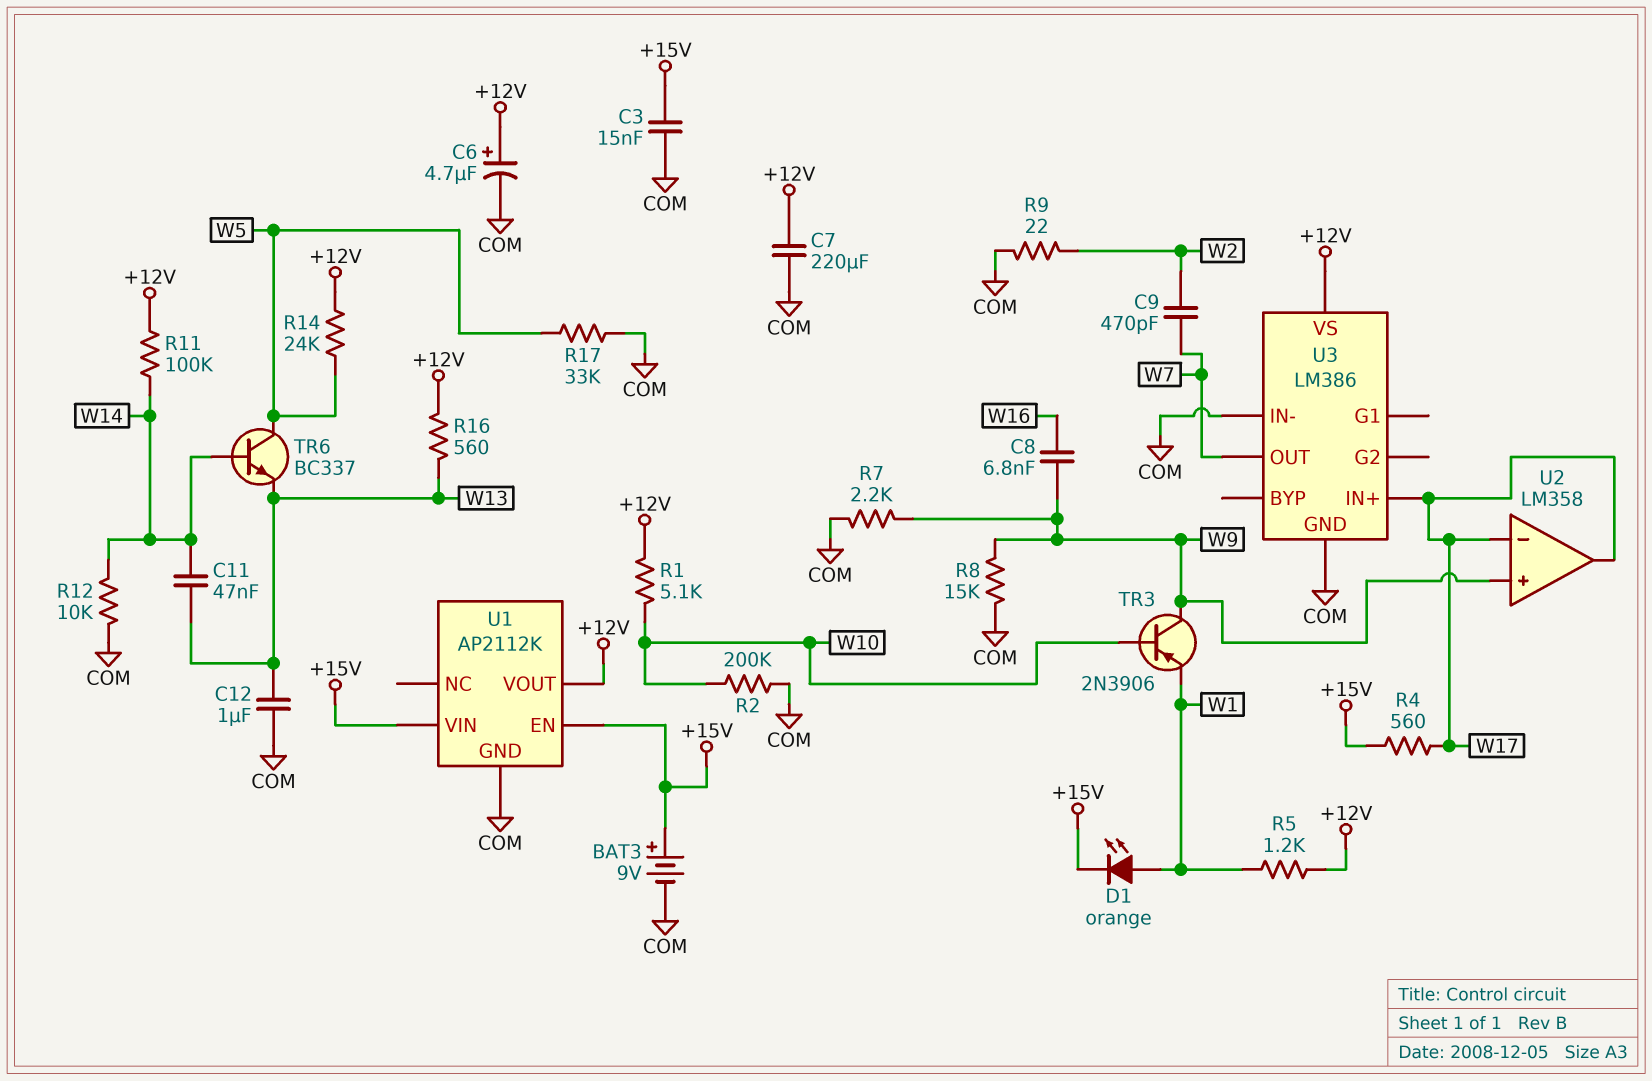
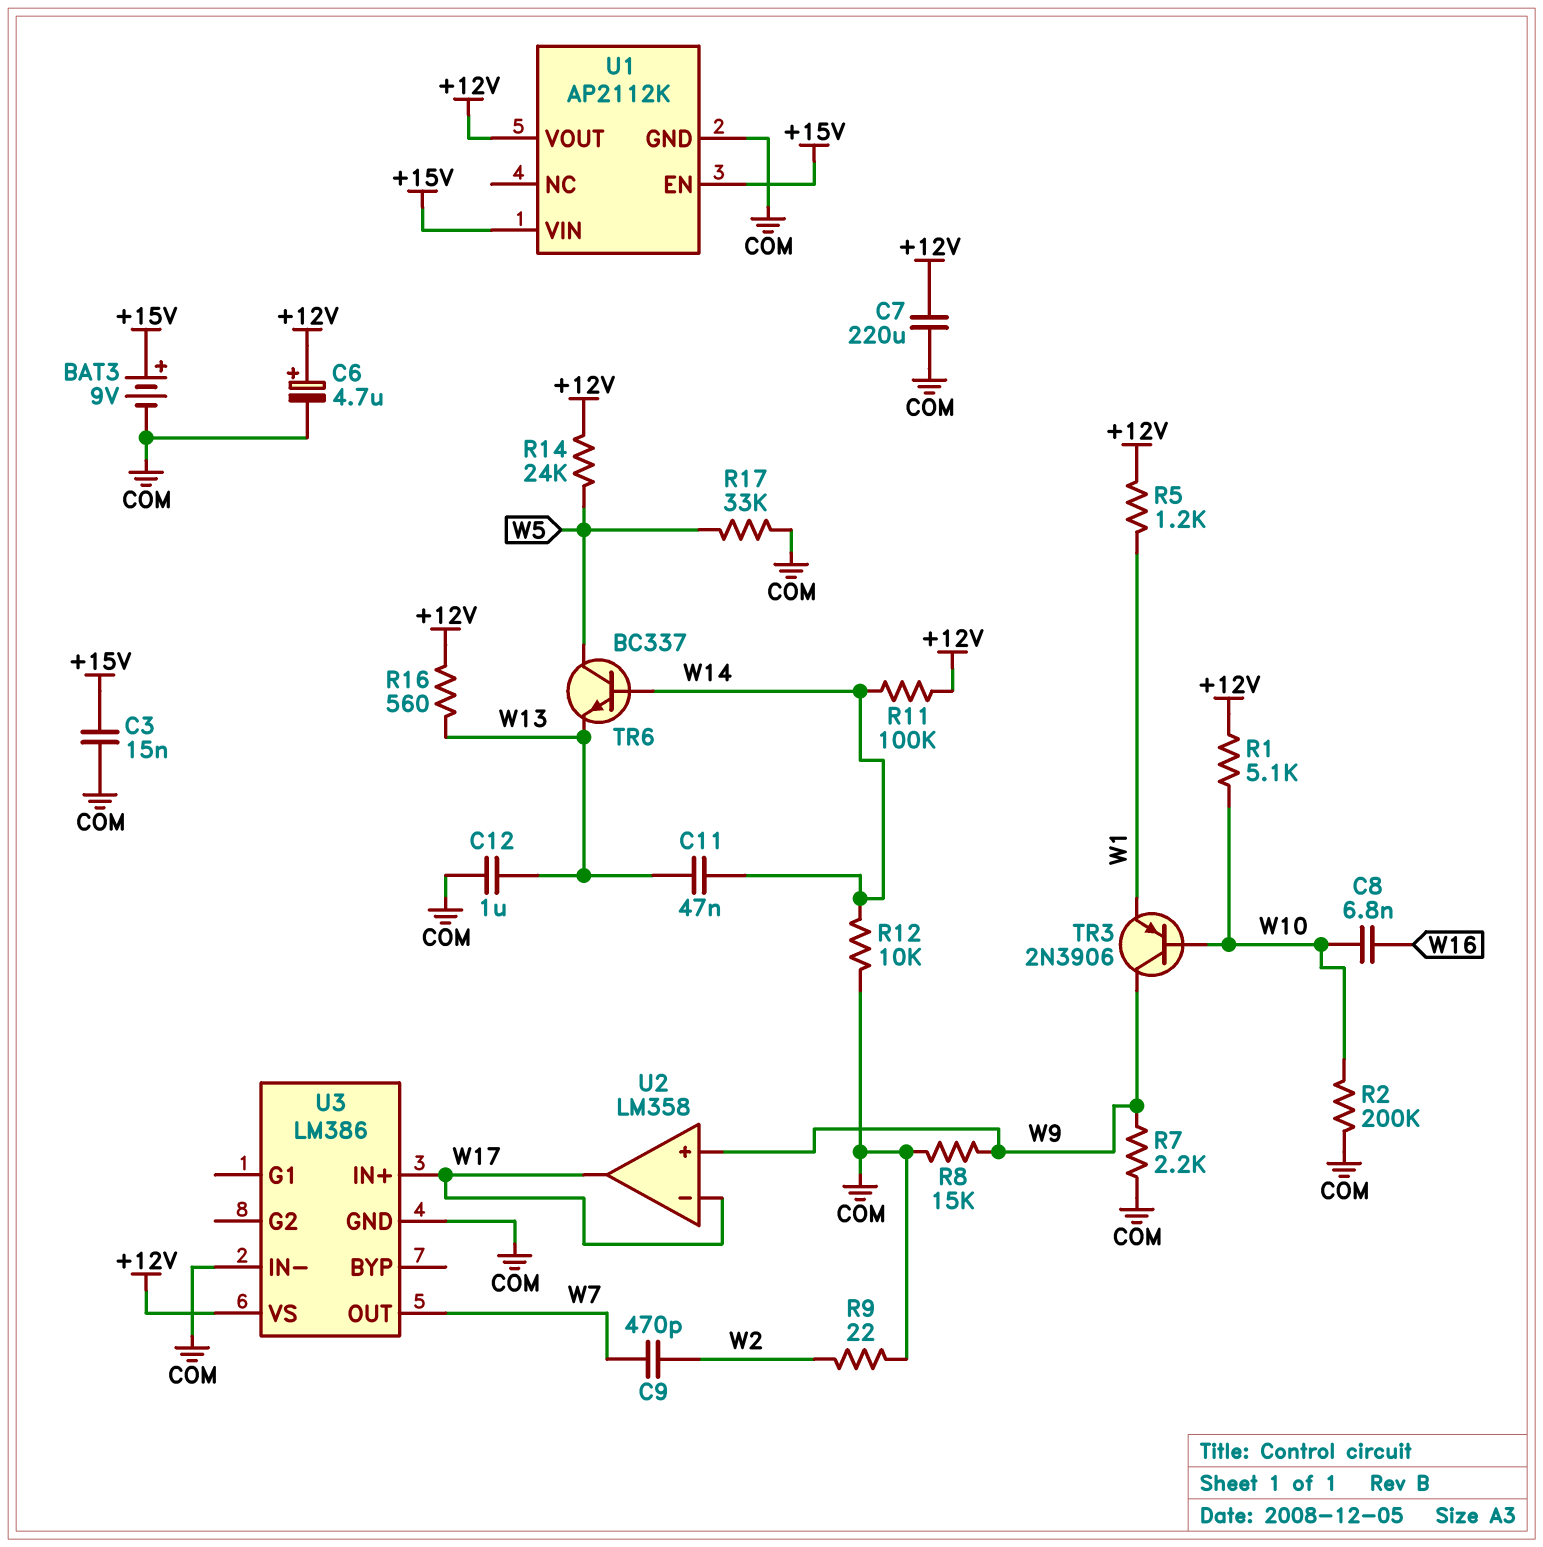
C8: 6.8nF (W9, W16) -> 6.8nF (W10, W16)
D1: LED orange (A W1, K +15V) -> none
R4: 560 (+15V, W17) -> none

